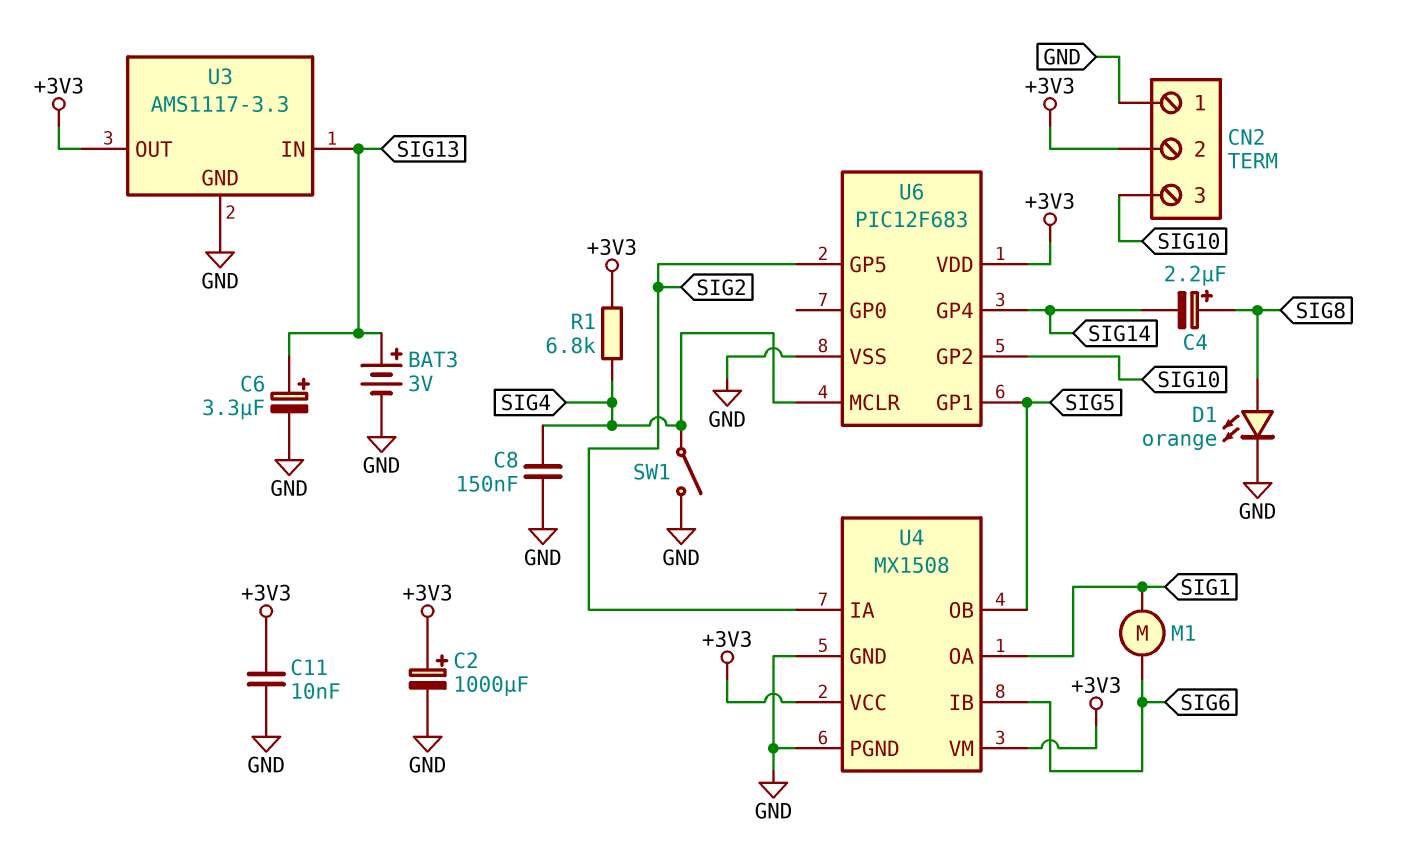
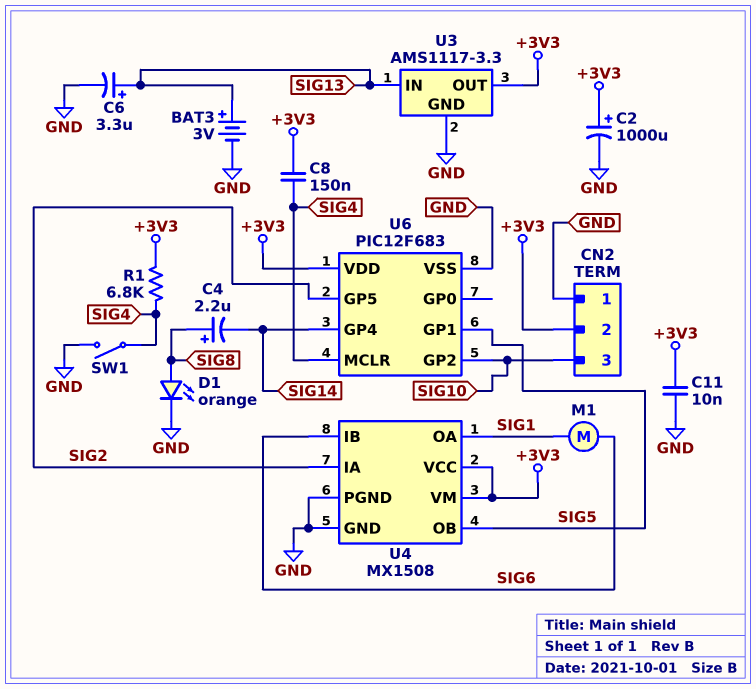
C8: 150nF (GND, SIG4) -> 150nF (+3V3, SIG4)

